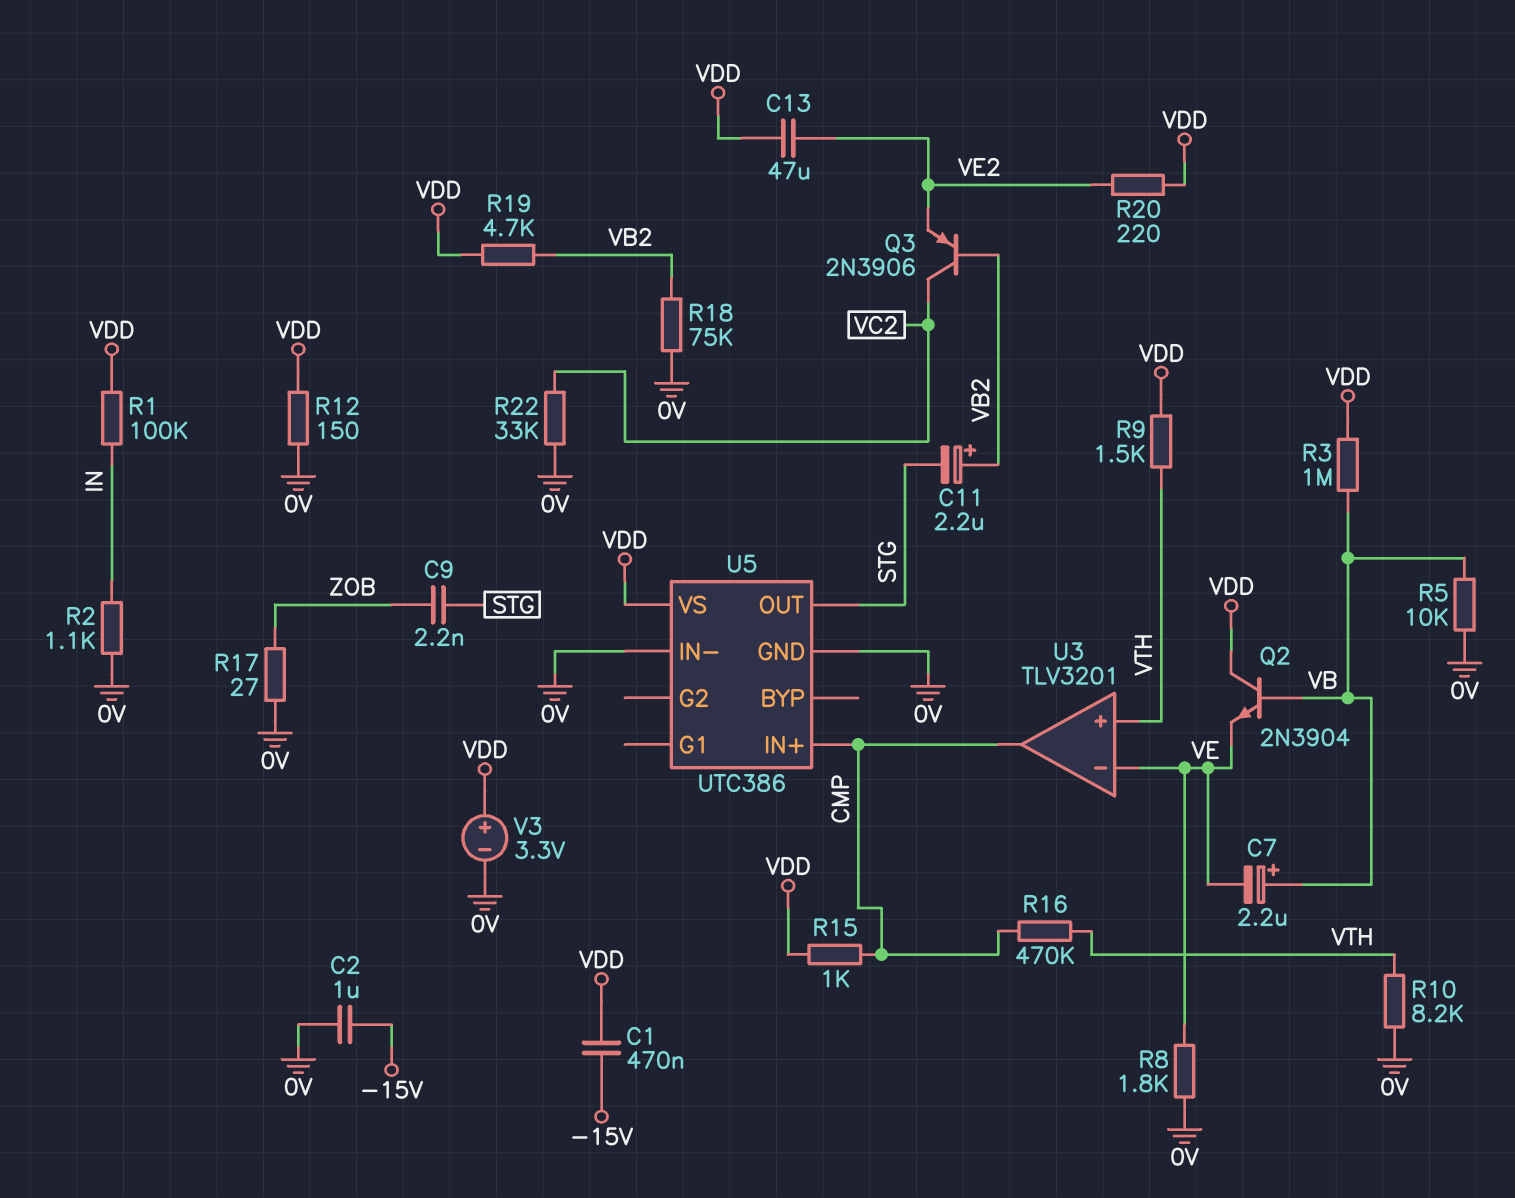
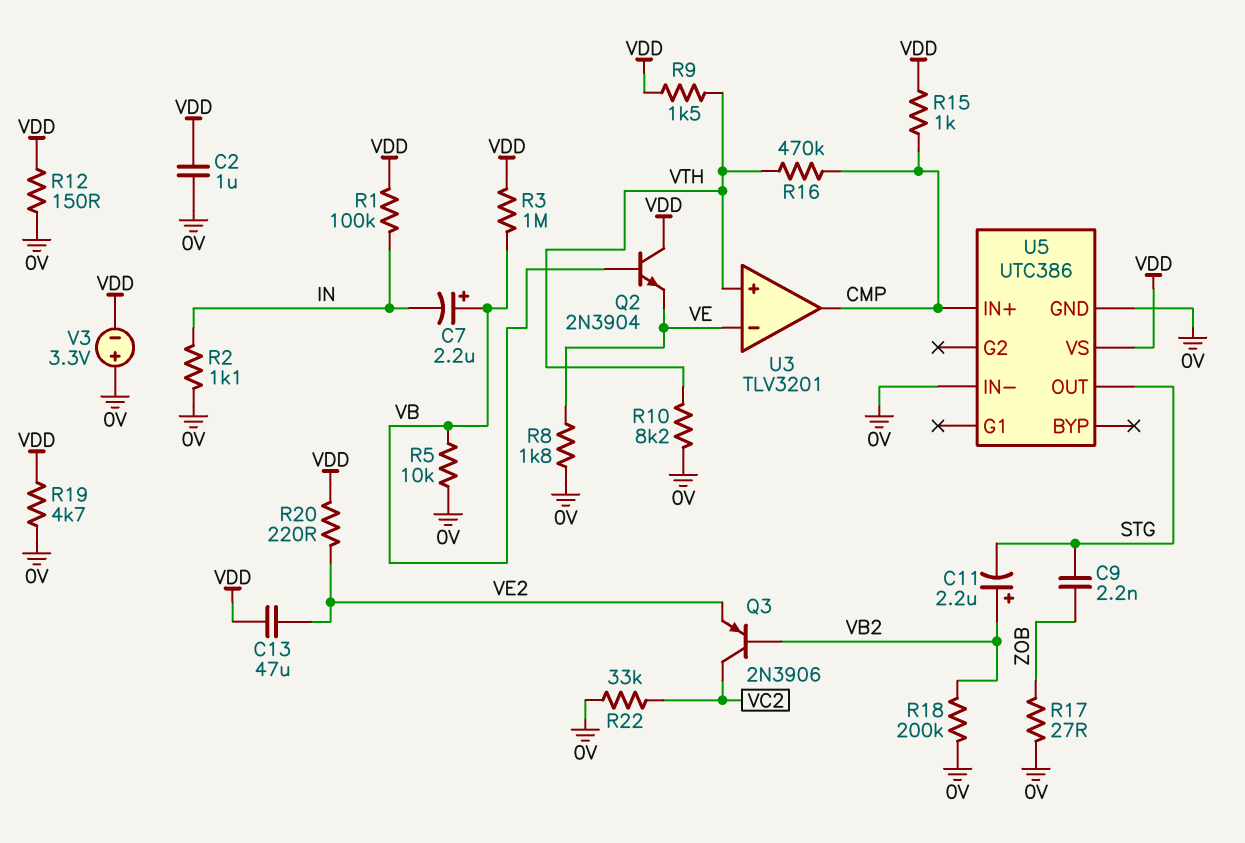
C1: 470nF (-15V, VDD) -> none
C2: 1uF (-15V, 0V) -> 1uF (0V, VDD)
C7: 2.2uF (plus VB, minus VE) -> 2.2uF (plus VB, minus IN)
R18: 75k (0V, VB2) -> 200k (0V, VB2)
R19: 4.7k (VB2, VDD) -> 4.7k (0V, VDD)
V3: 3.3V (plus VDD, minus 0V) -> 3.3V (plus 0V, minus VDD)

